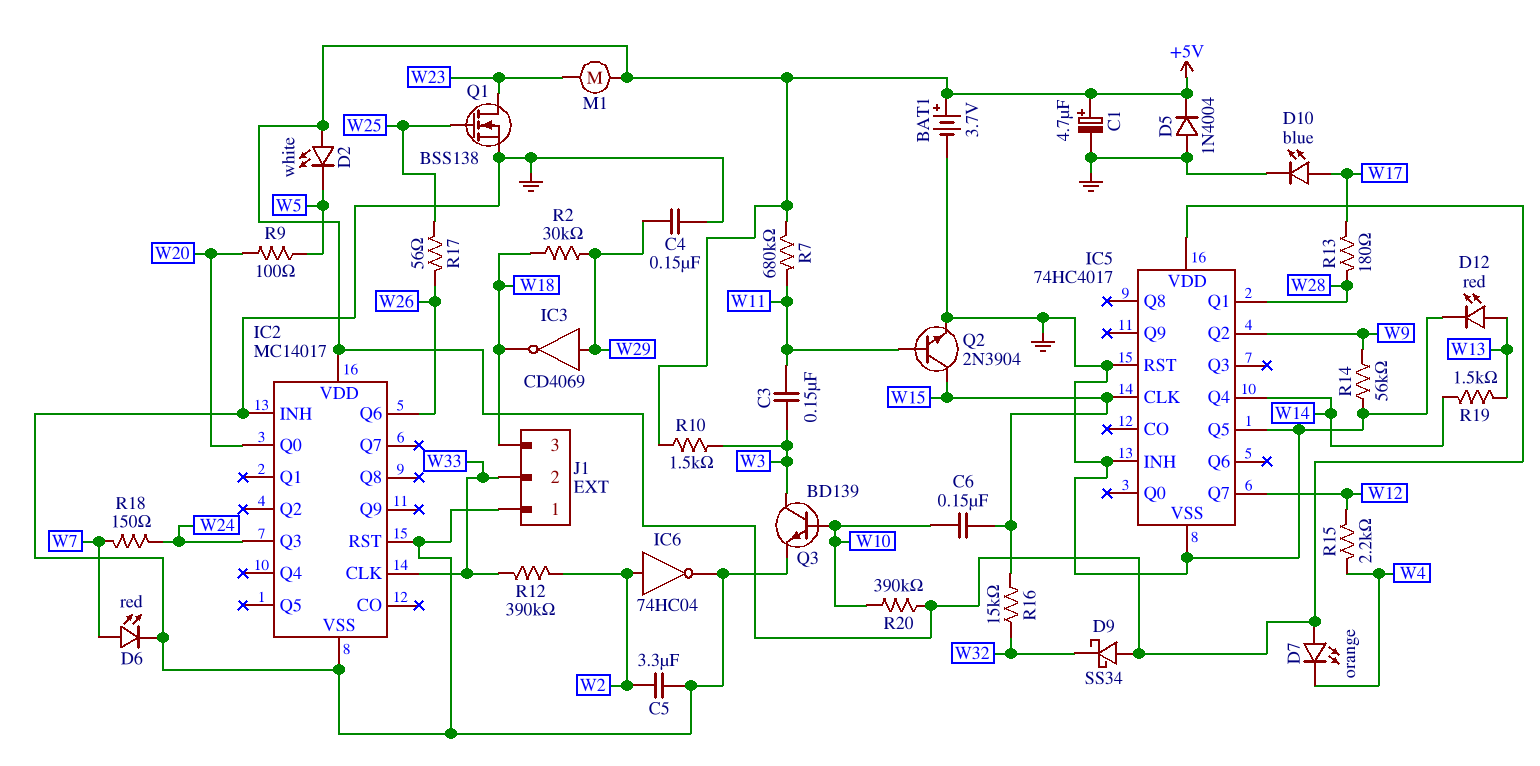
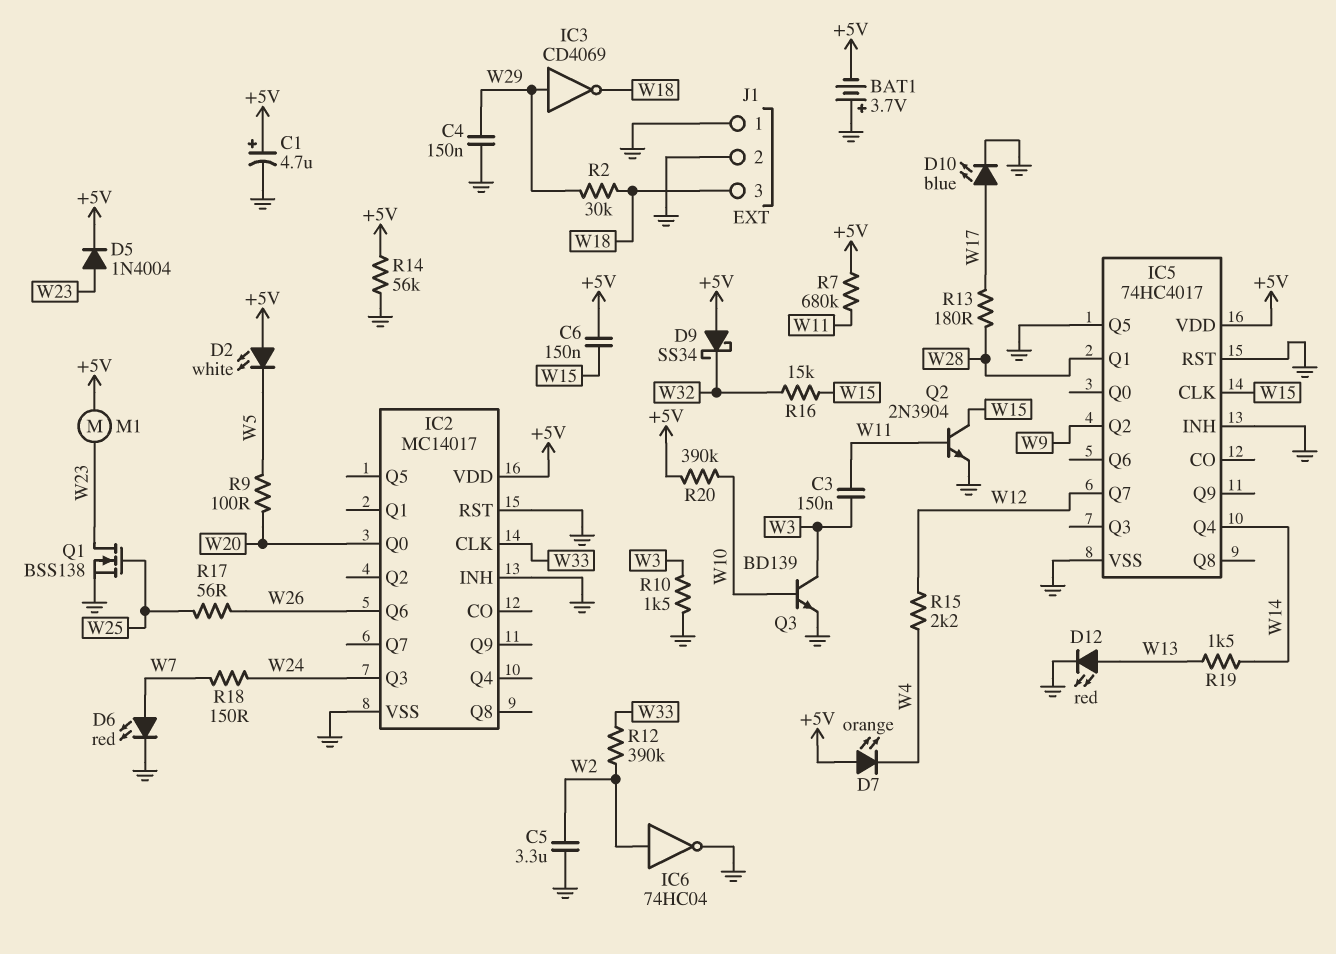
BAT1: 3.7V (plus +5V, minus GND) -> 3.7V (plus GND, minus +5V)
C6: 150nF (W10, W15) -> 150nF (+5V, W15)
D5: diode 1N4004 (A GND, K +5V) -> diode 1N4004 (A W23, K +5V)
J1 pin 2: W33 -> GND
R10: 1.5k (+5V, W3) -> 1.5k (GND, W3)
R14: 56k (GND, W9) -> 56k (+5V, GND)

